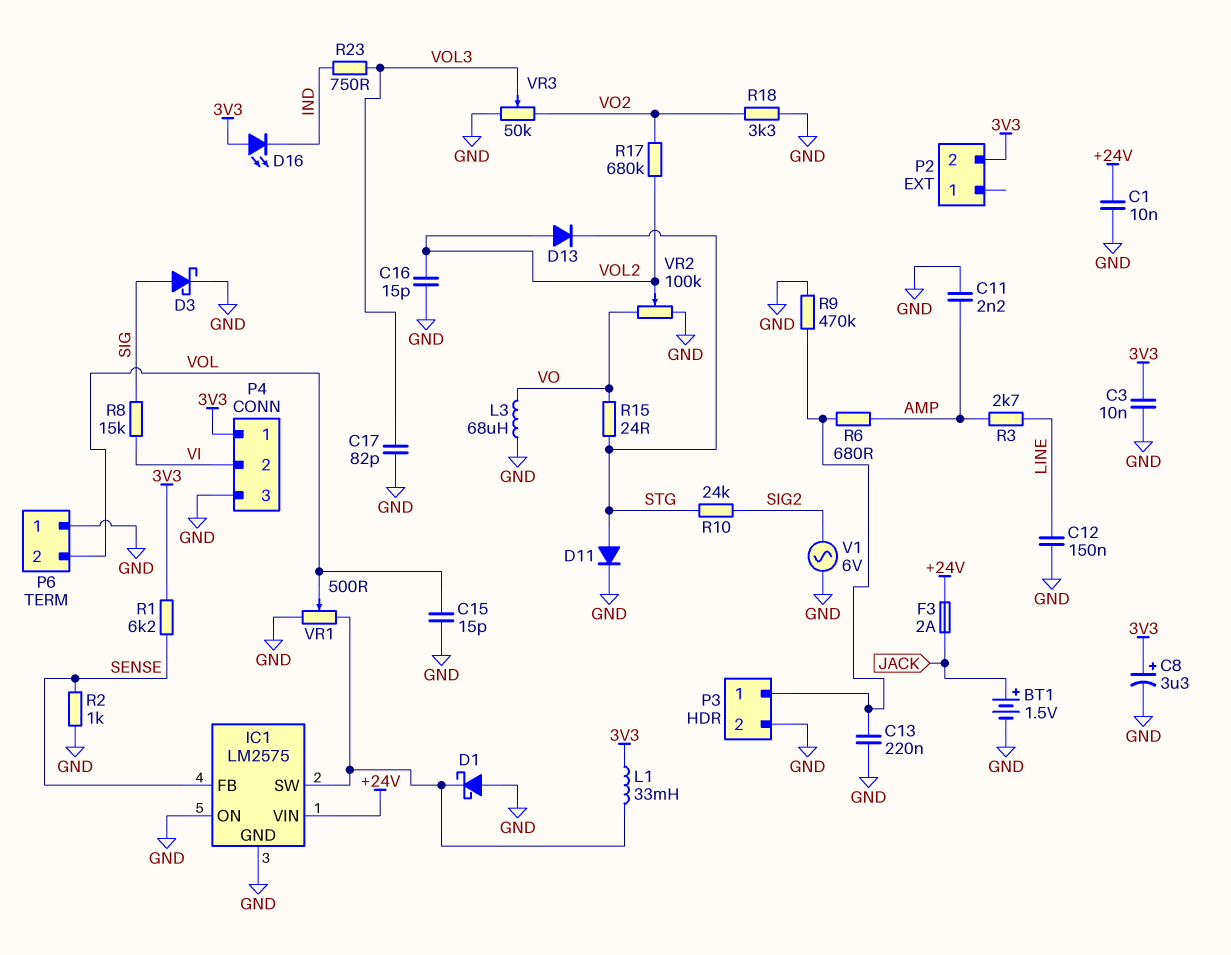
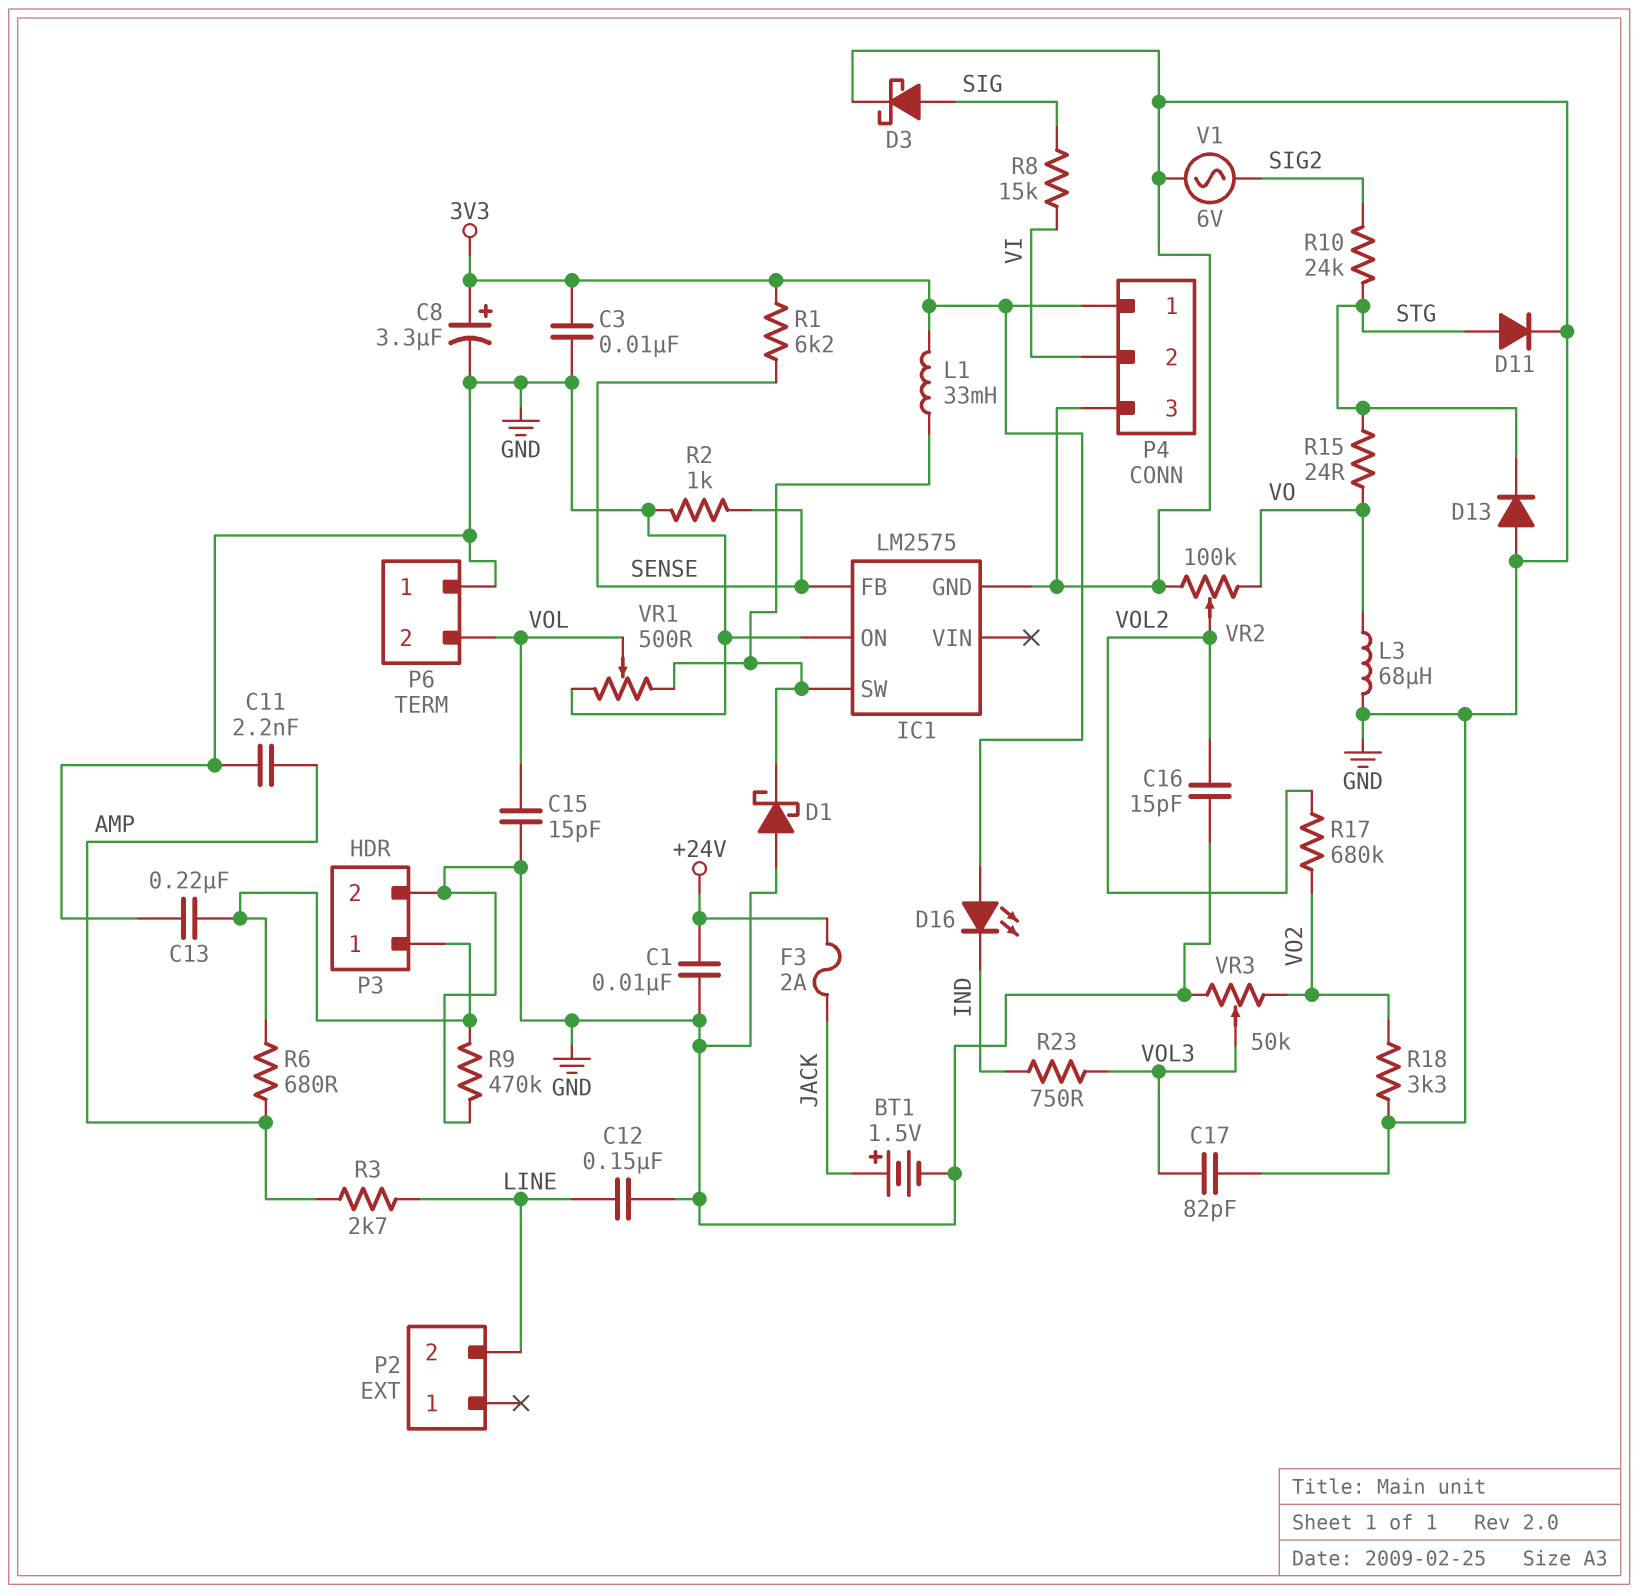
D13: diode (A VOL2, K STG) -> diode (A GND, K STG)
IC1 pin VIN: +24V -> none
P2 pin 2: 3V3 -> LINE

